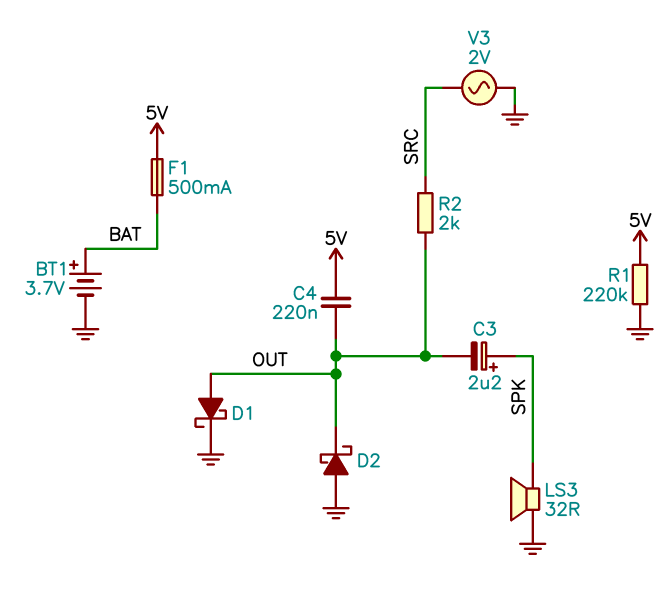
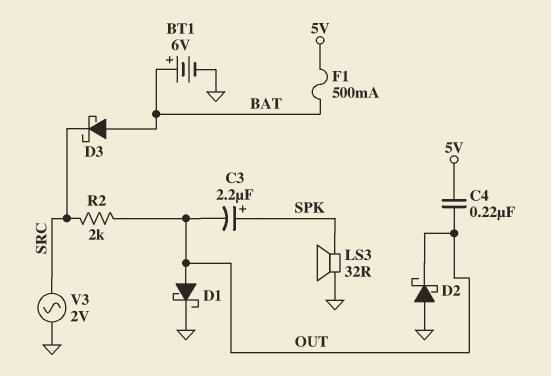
BT1: 3.7V (plus BAT, minus GND) -> 6V (plus BAT, minus GND)
D3: none -> schottky (A BAT, K SRC)
R1: 220k (5V, GND) -> none

